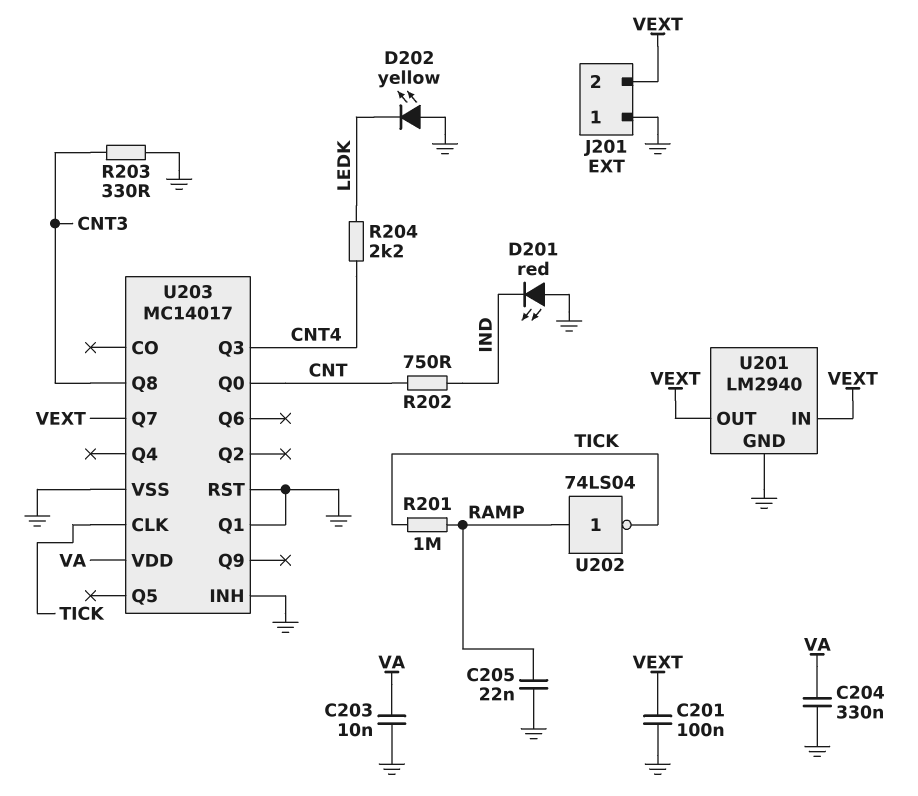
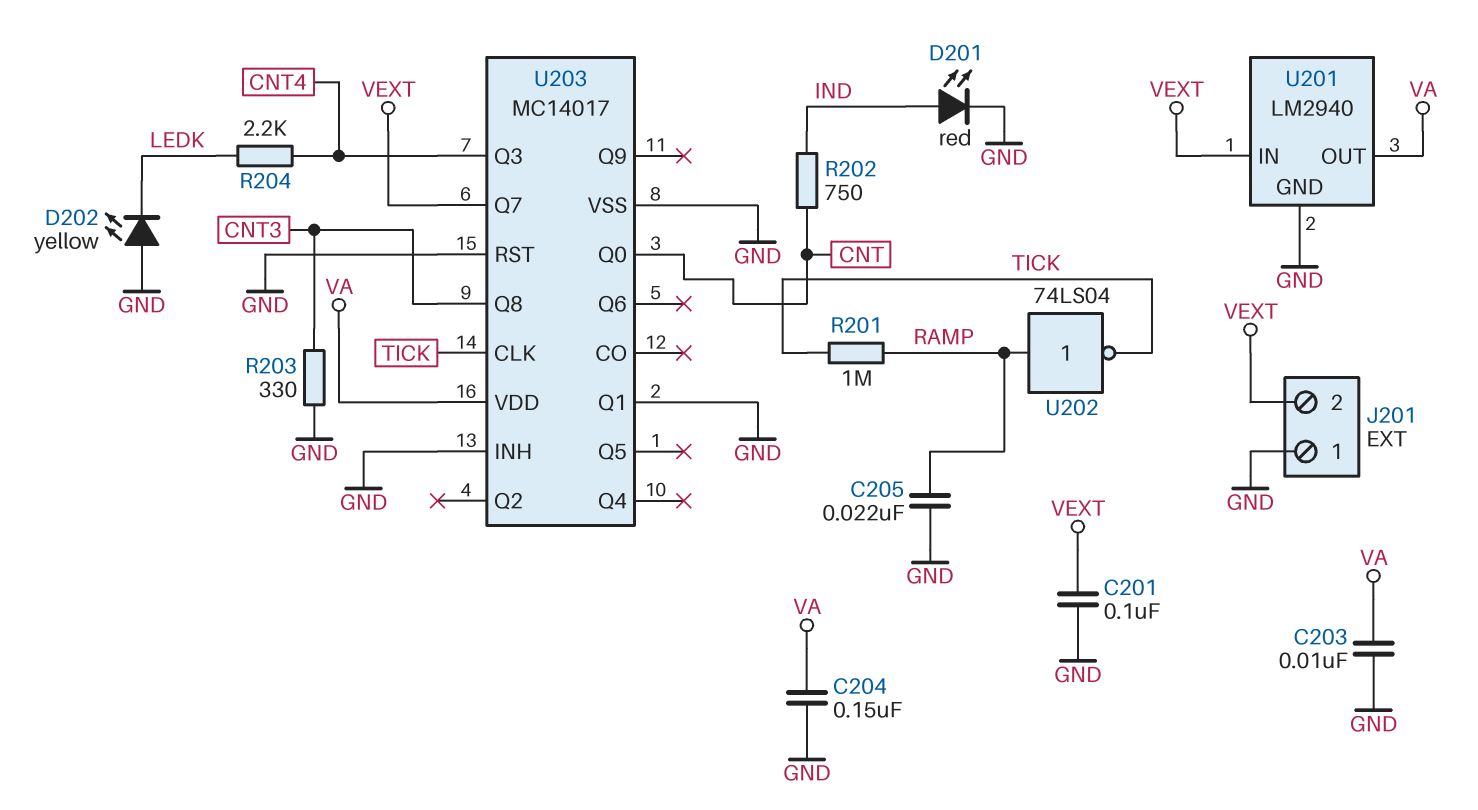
C204: 330nF (GND, VA) -> 150nF (GND, VA)
D201: LED red (A GND, K IND) -> LED red (A IND, K GND)
U201 pin OUT: VEXT -> VA

